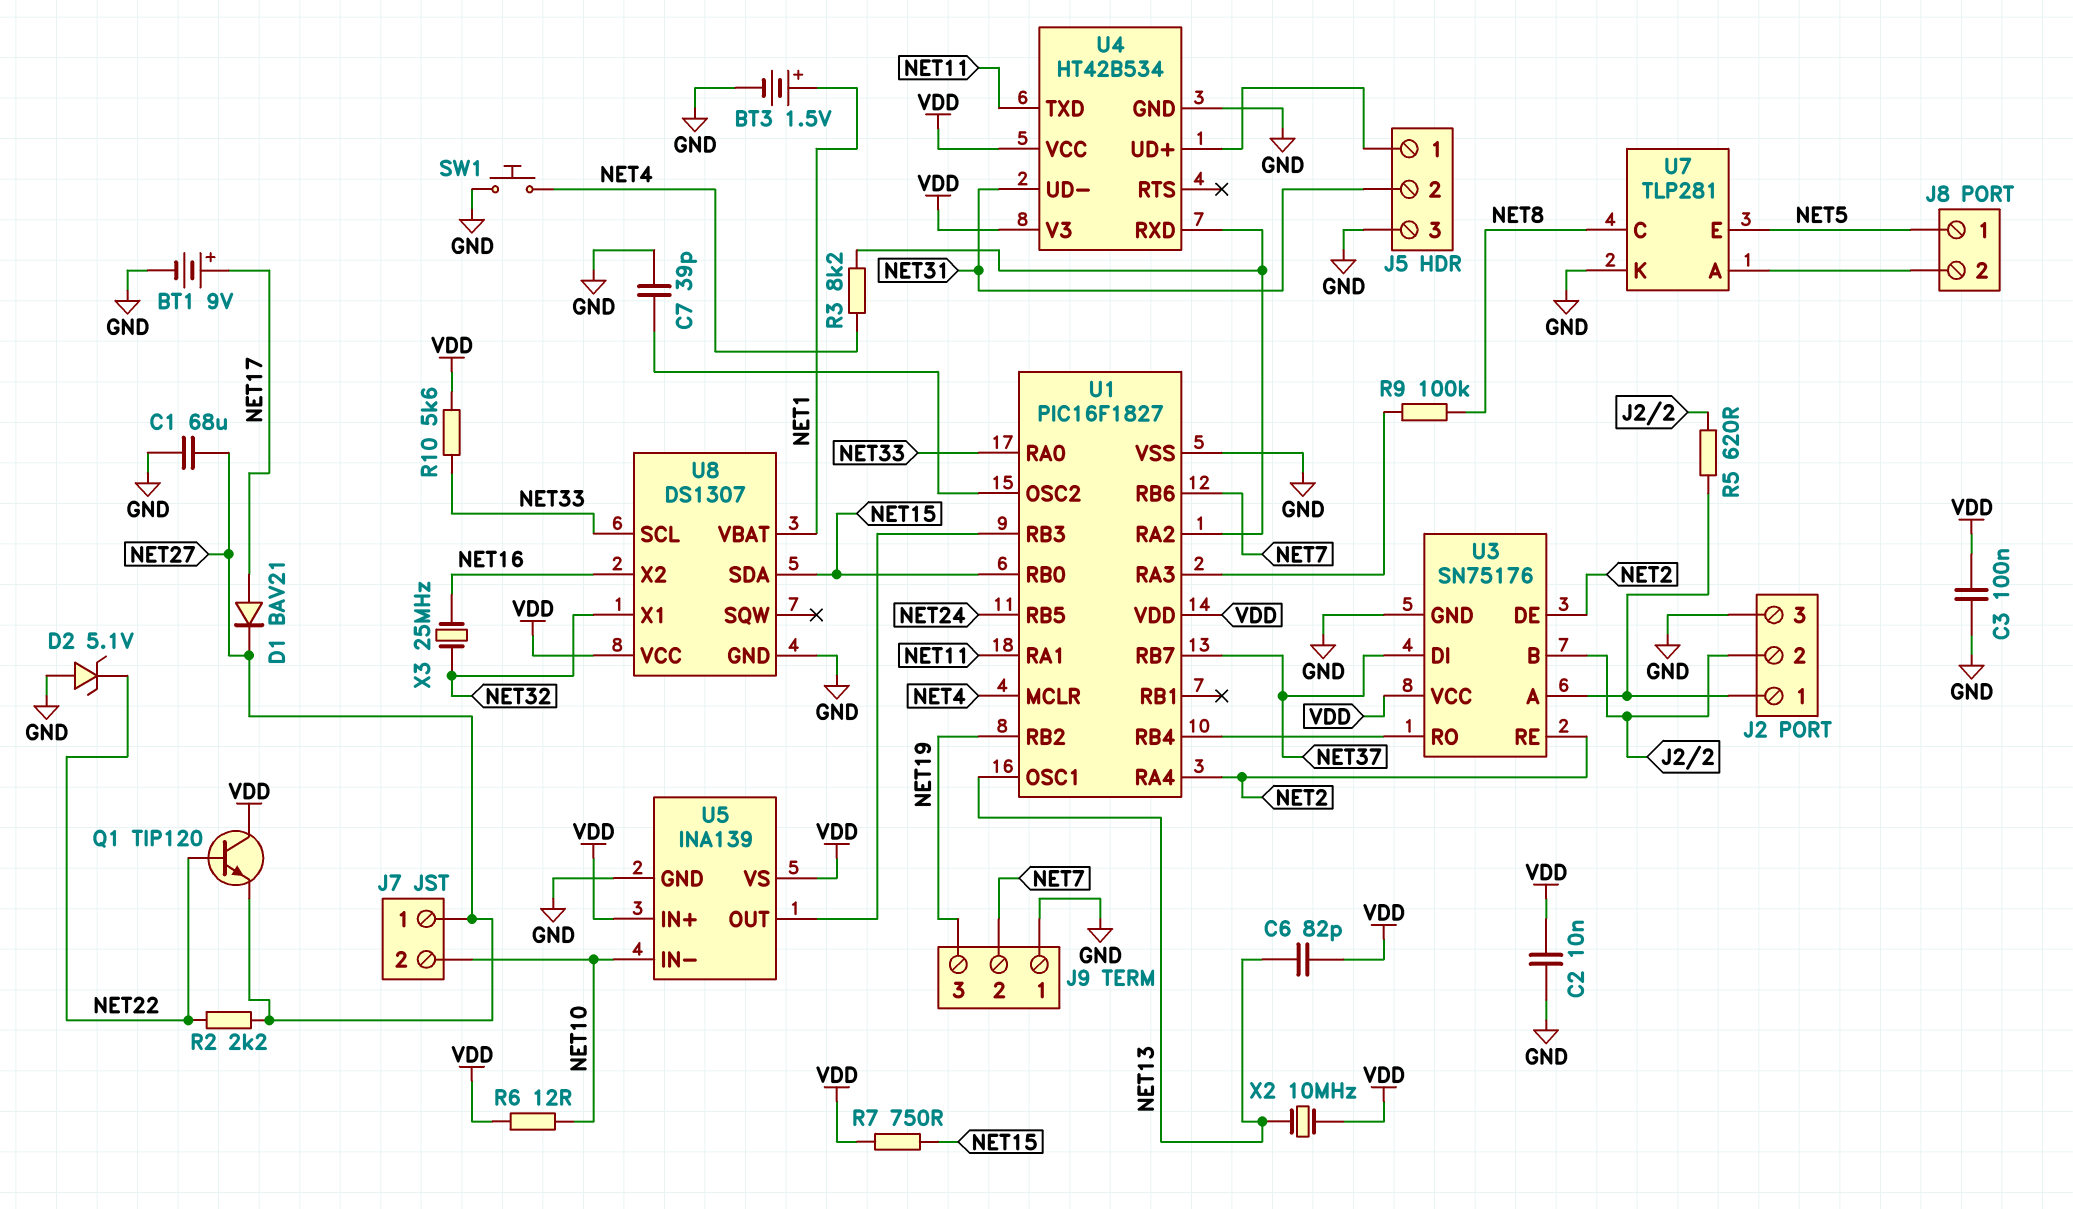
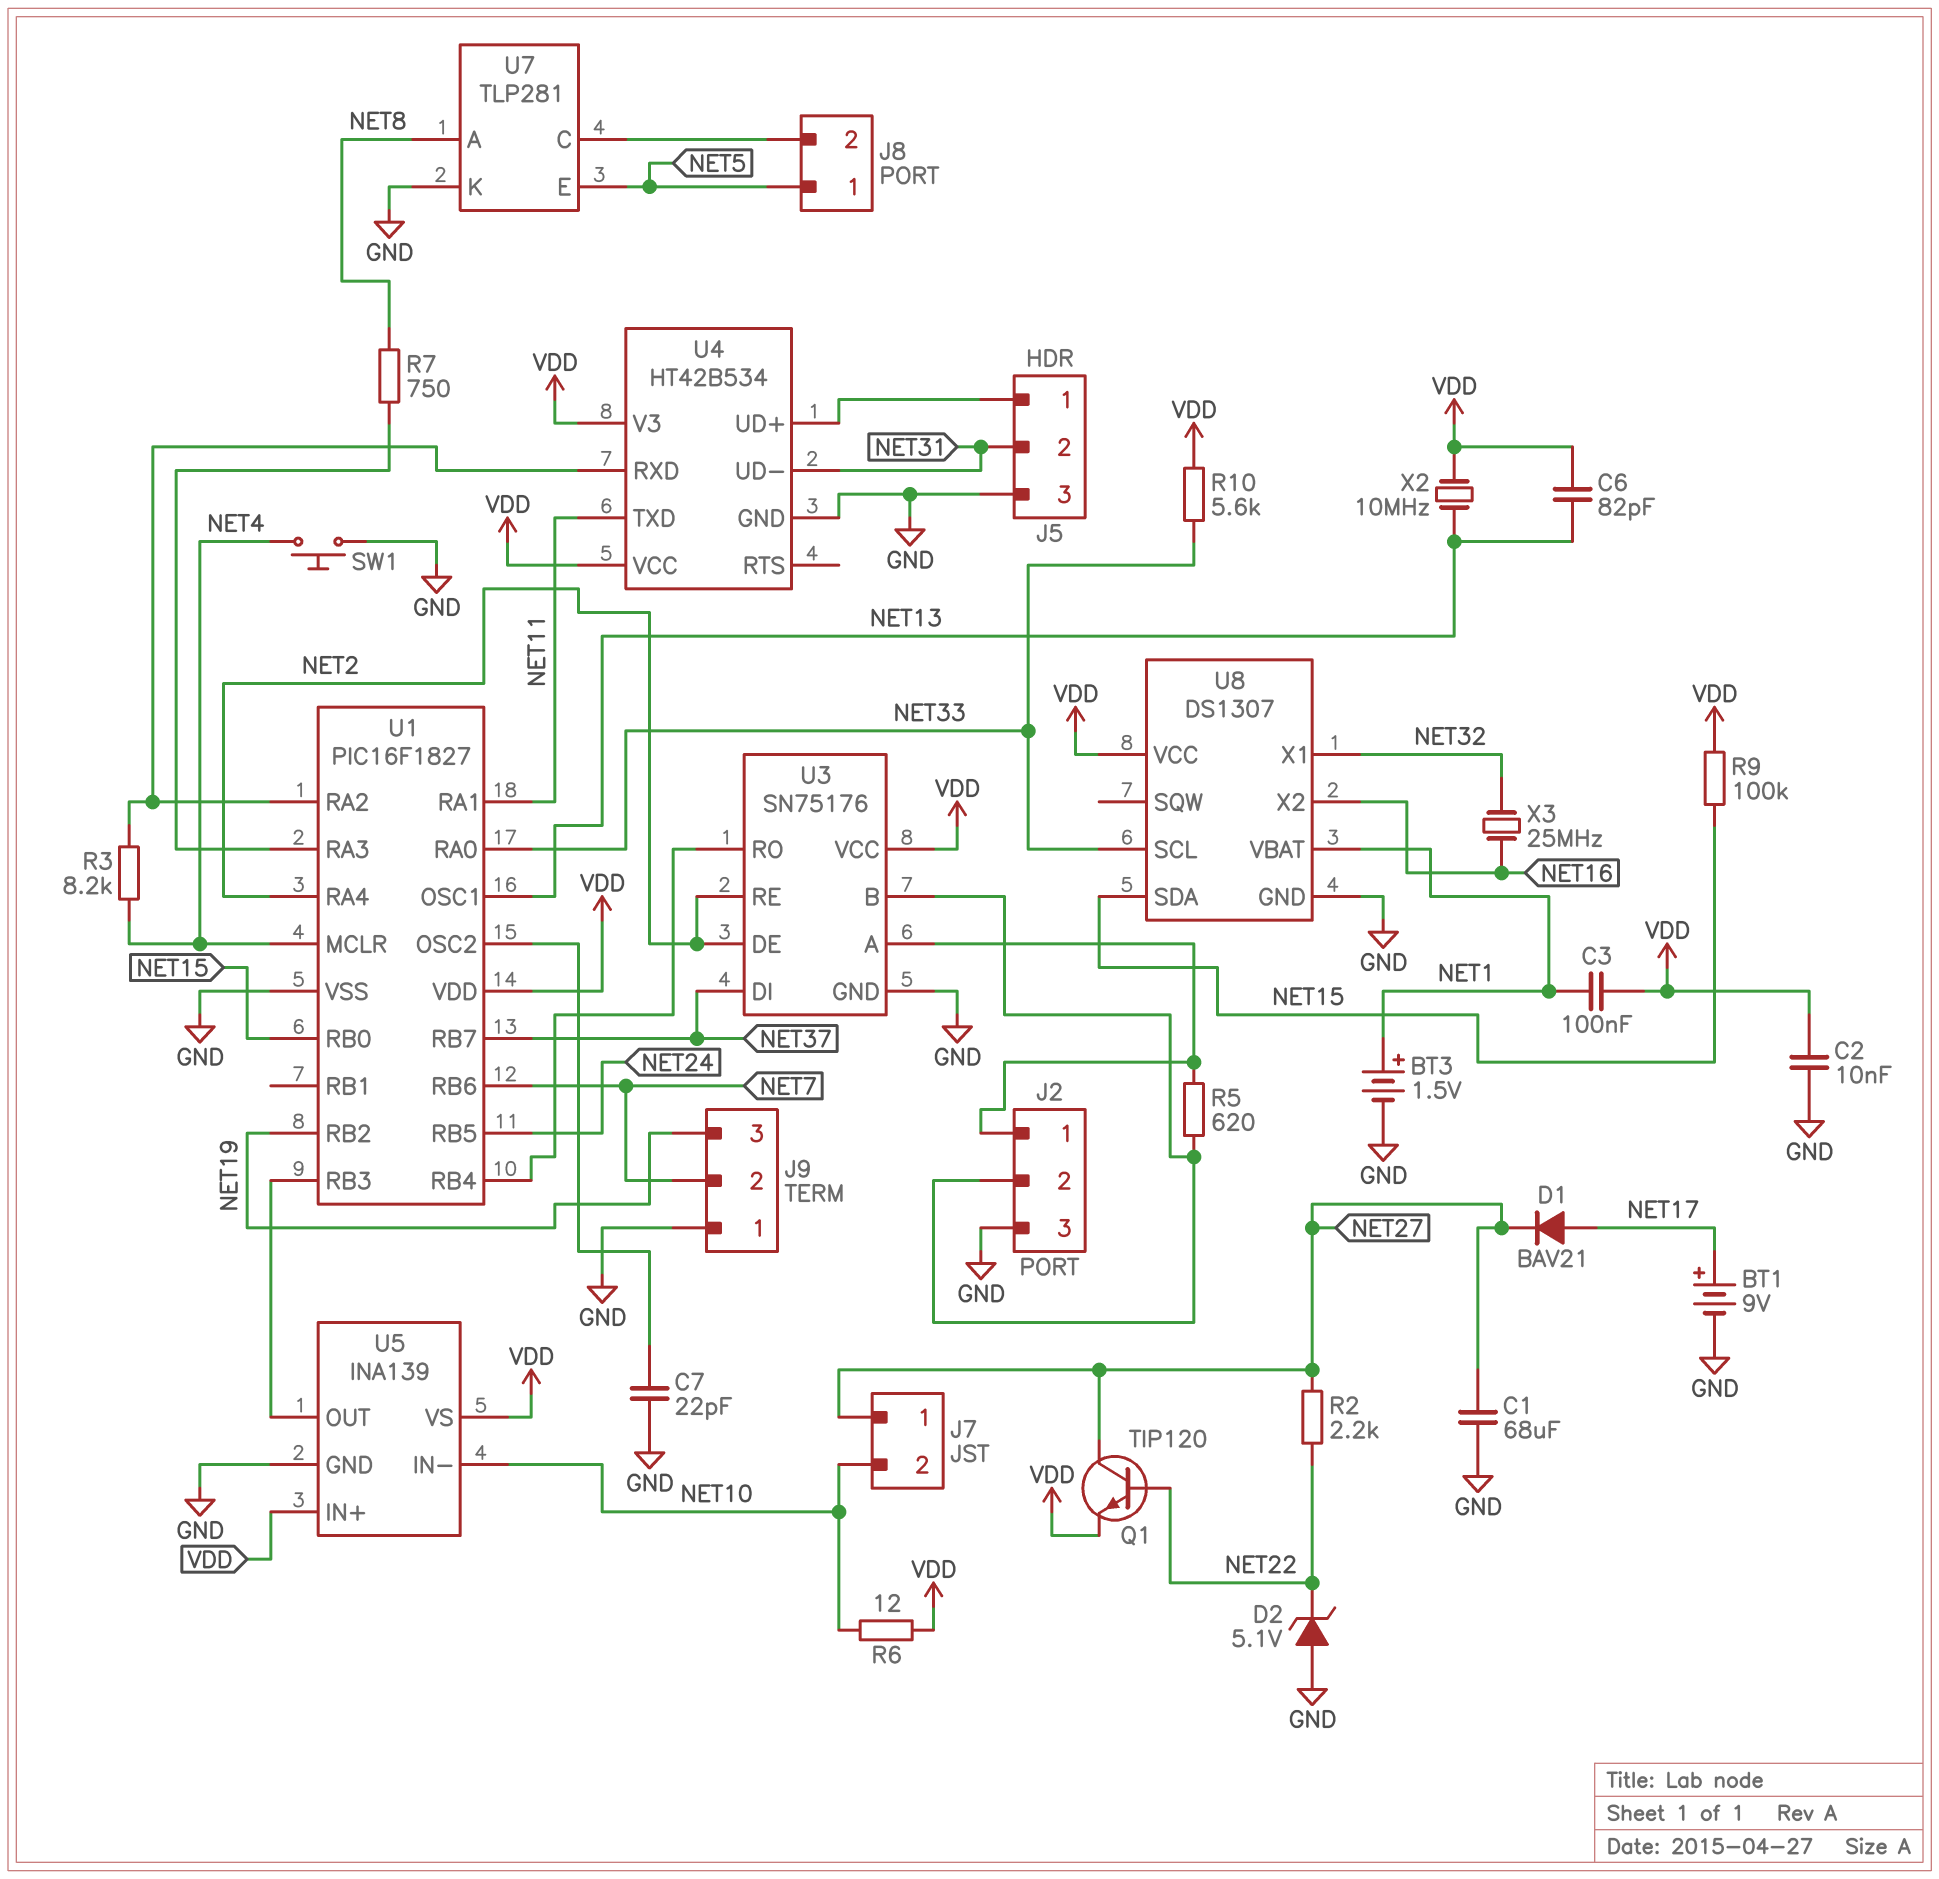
C3: 100nF (GND, VDD) -> 100nF (NET1, VDD)
C7: 39pF (GND, U1/OSC2) -> 22pF (GND, U1/OSC2)
Q1: NPN TIP120 (B NET22, C VDD, E NET27) -> NPN TIP120 (B NET22, C NET27, E VDD)
R7: 750 (NET15, VDD) -> 750 (NET8, U1/RA3)
R9: 100k (NET8, U1/RA3) -> 100k (NET15, VDD)
U7 pin A: J8/2 -> NET8
U7 pin C: NET8 -> J8/2

